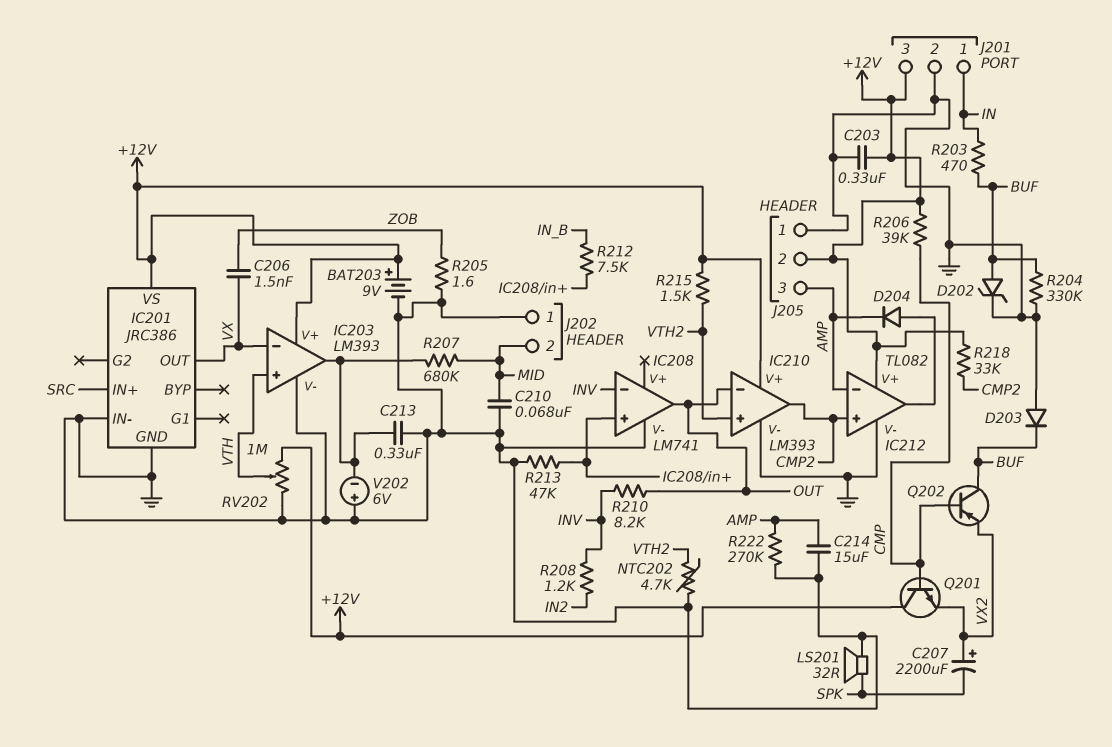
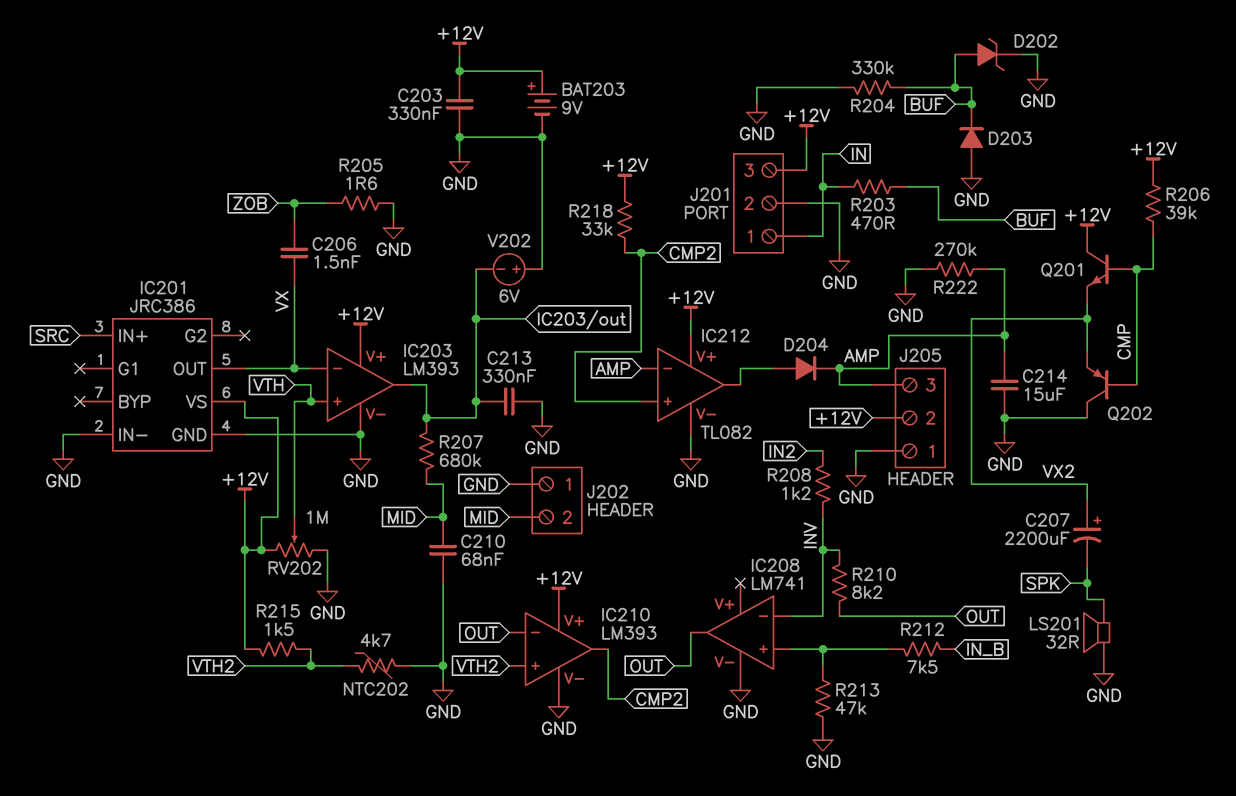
Q202: PNP (B CMP, C BUF, E VX2) -> PNP (B CMP, C GND, E VX2)

